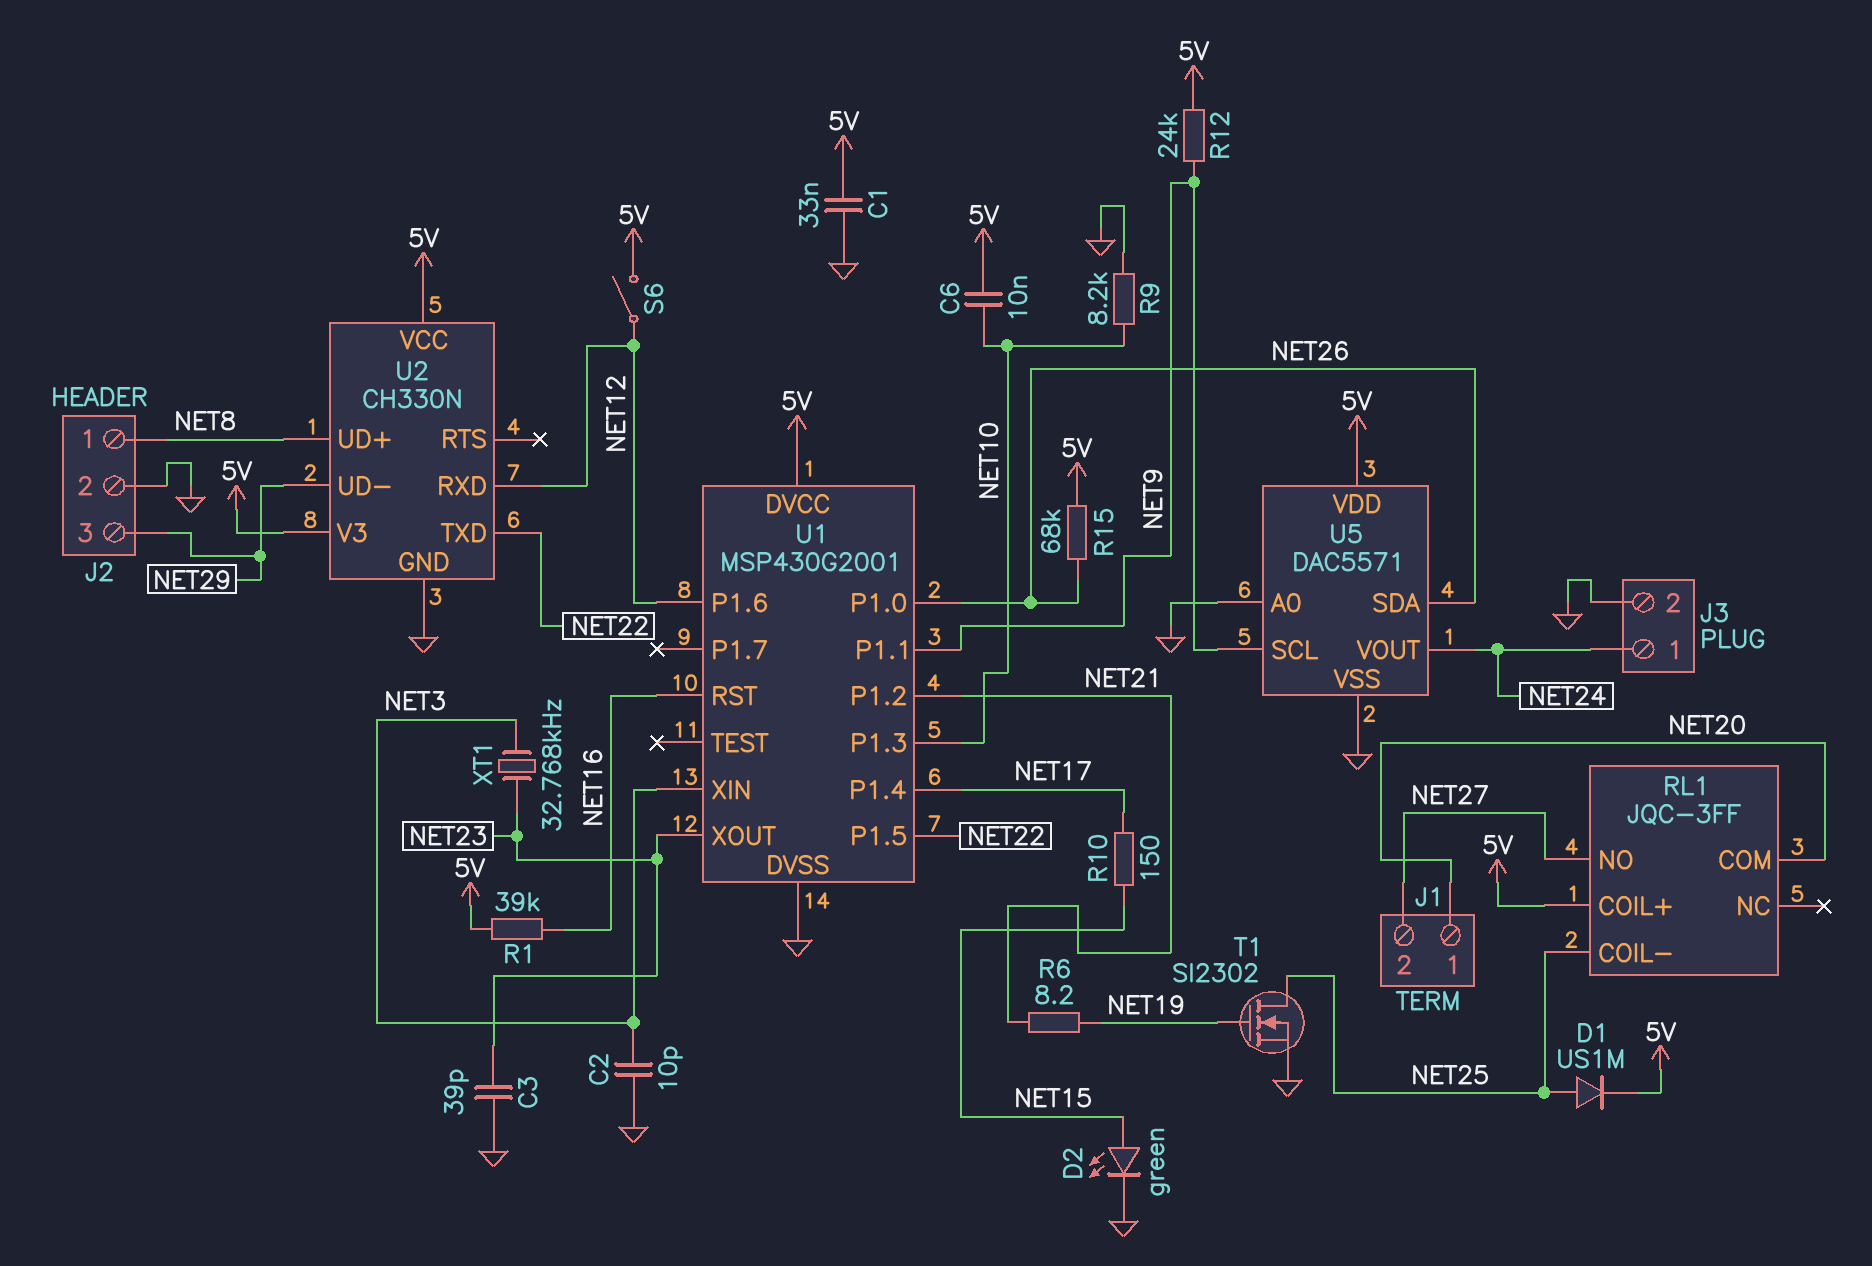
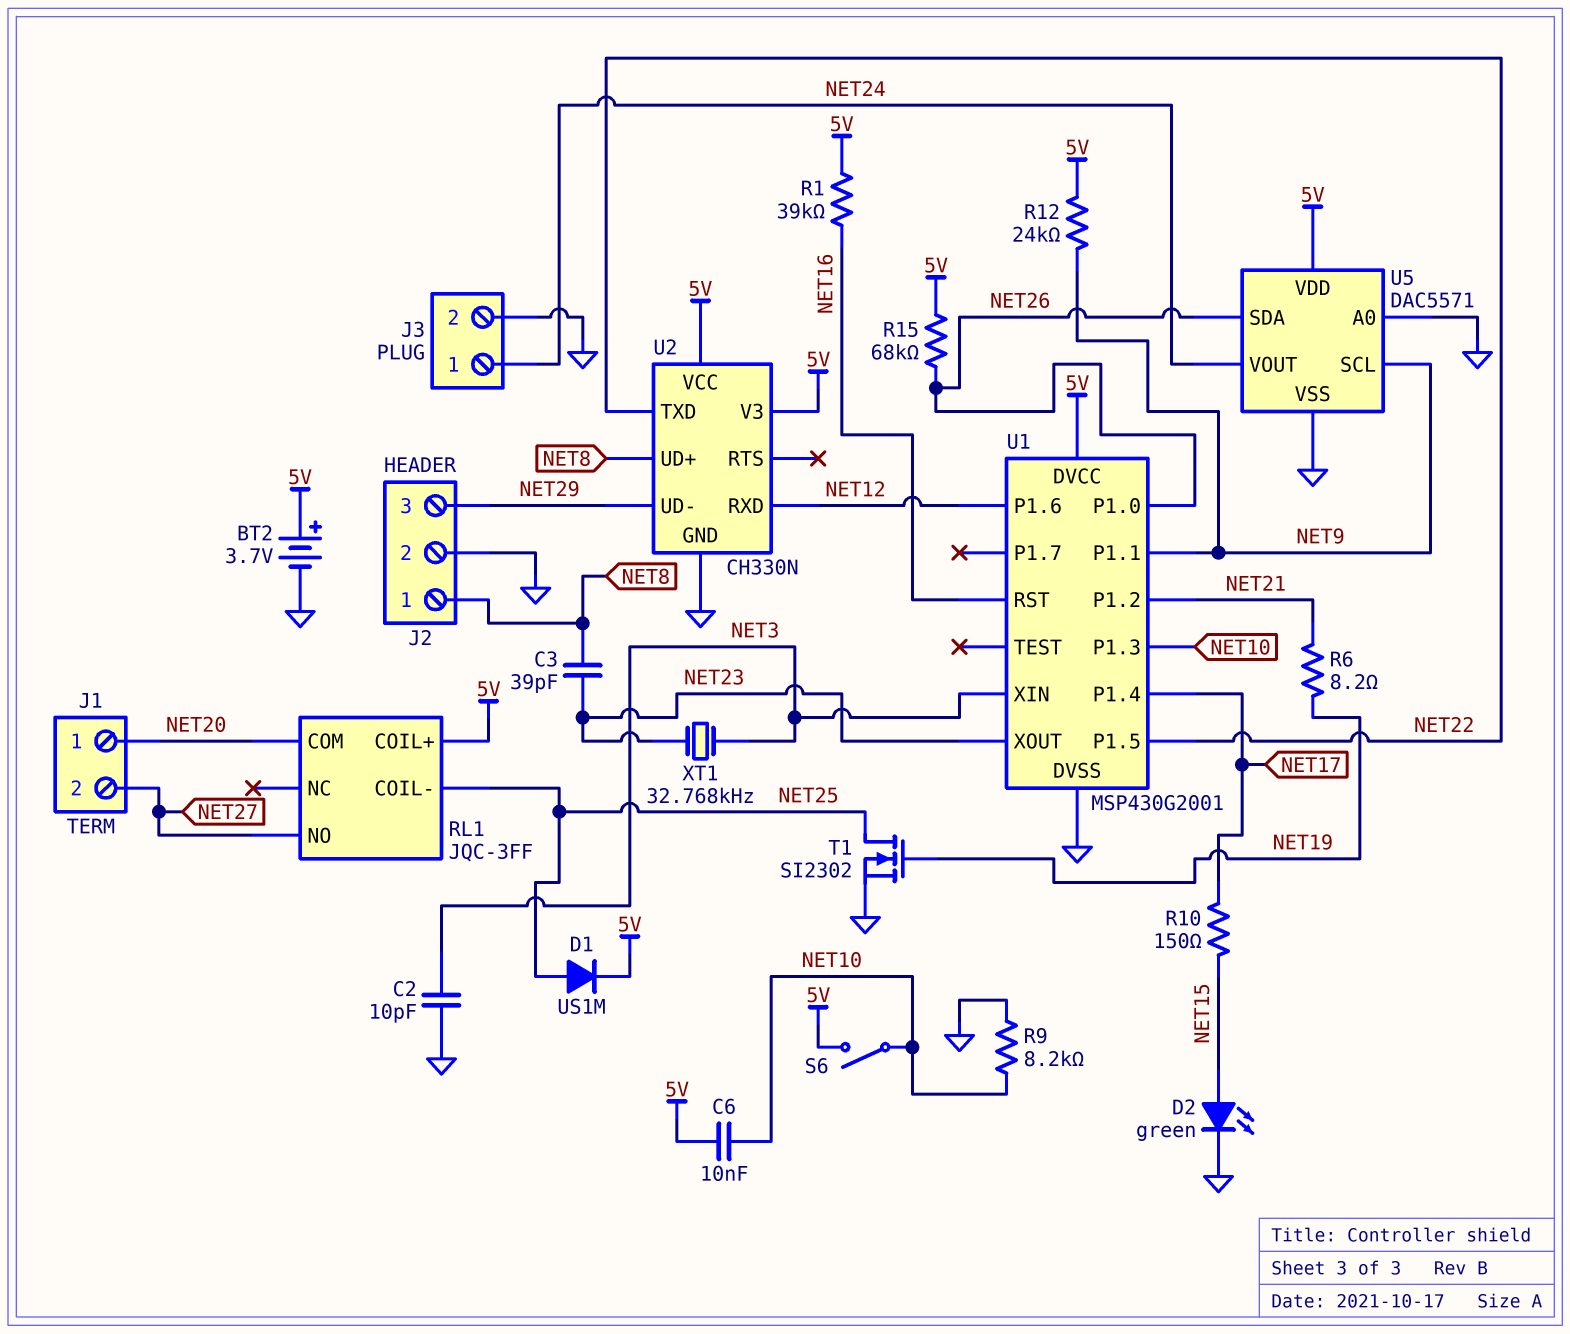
BT2: none -> 3.7V (plus 5V, minus GND)
C1: 33nF (5V, GND) -> none
C3: 39pF (GND, NET23) -> 39pF (NET8, NET23)
S6: switch (5V, NET12) -> switch (5V, NET10)

